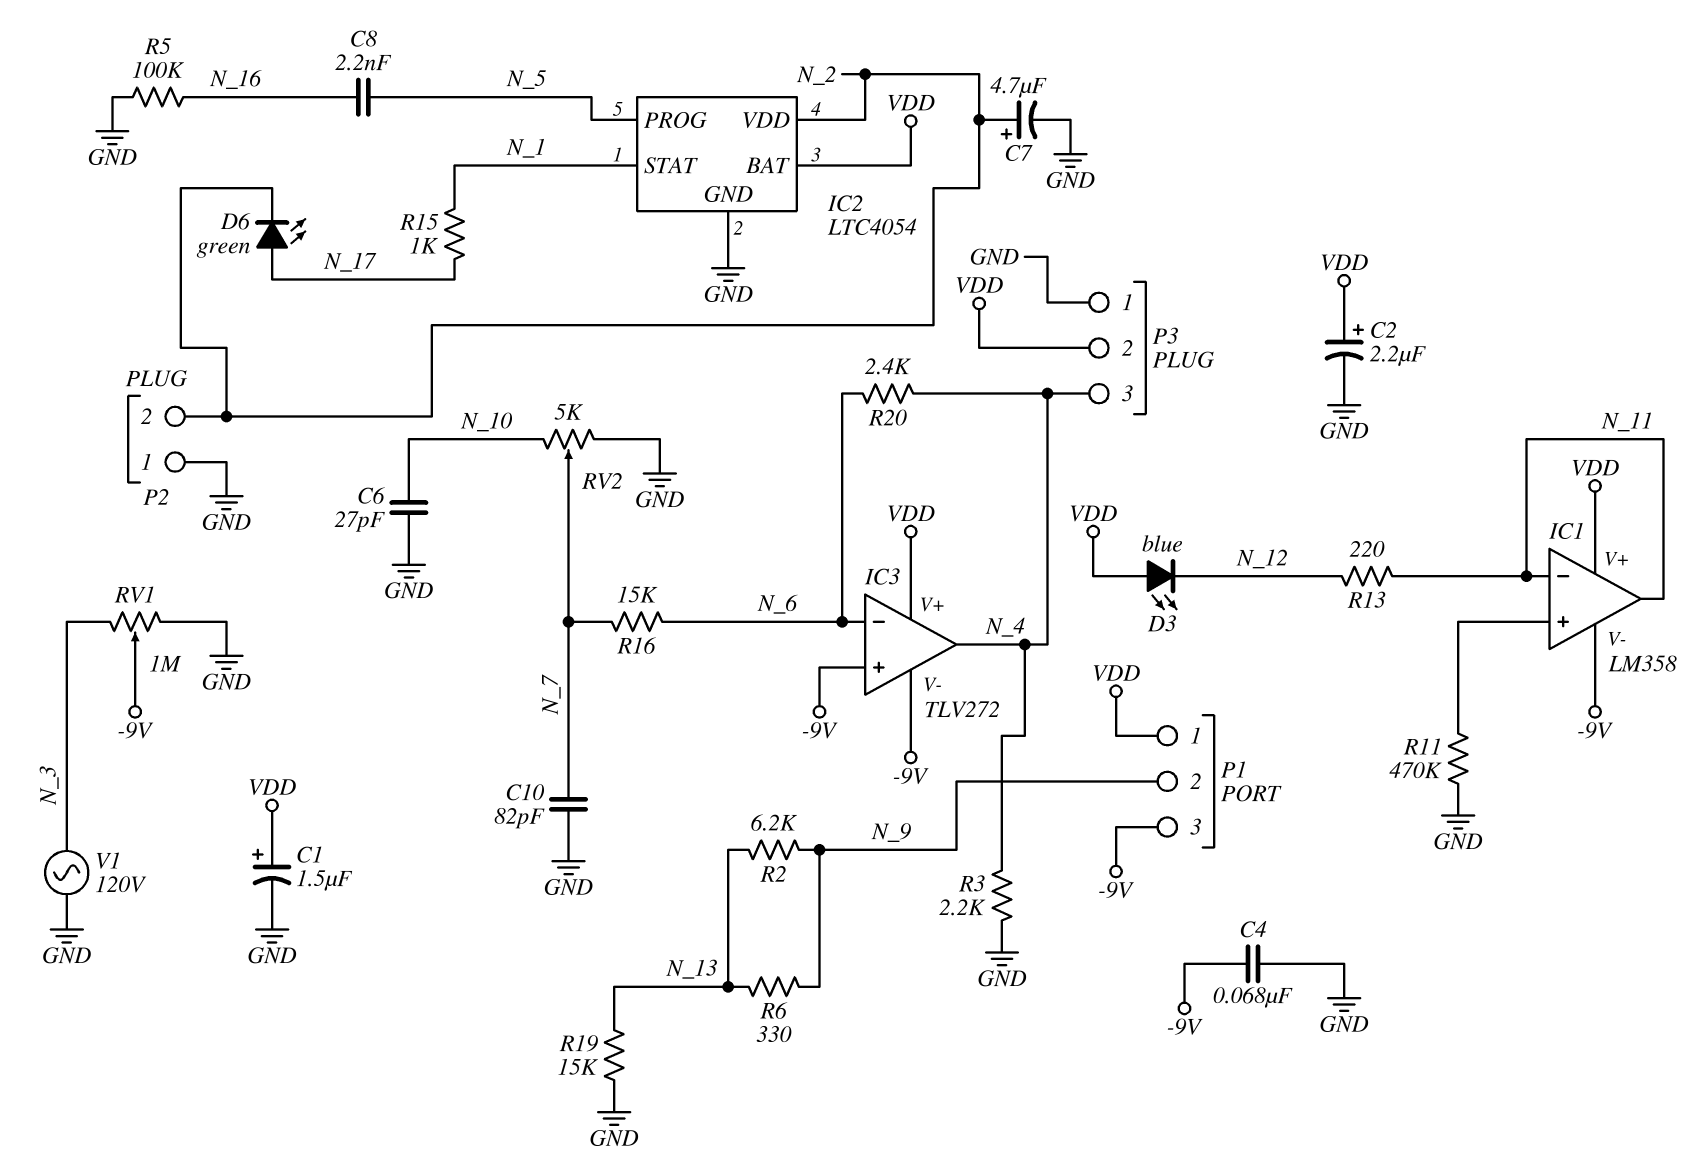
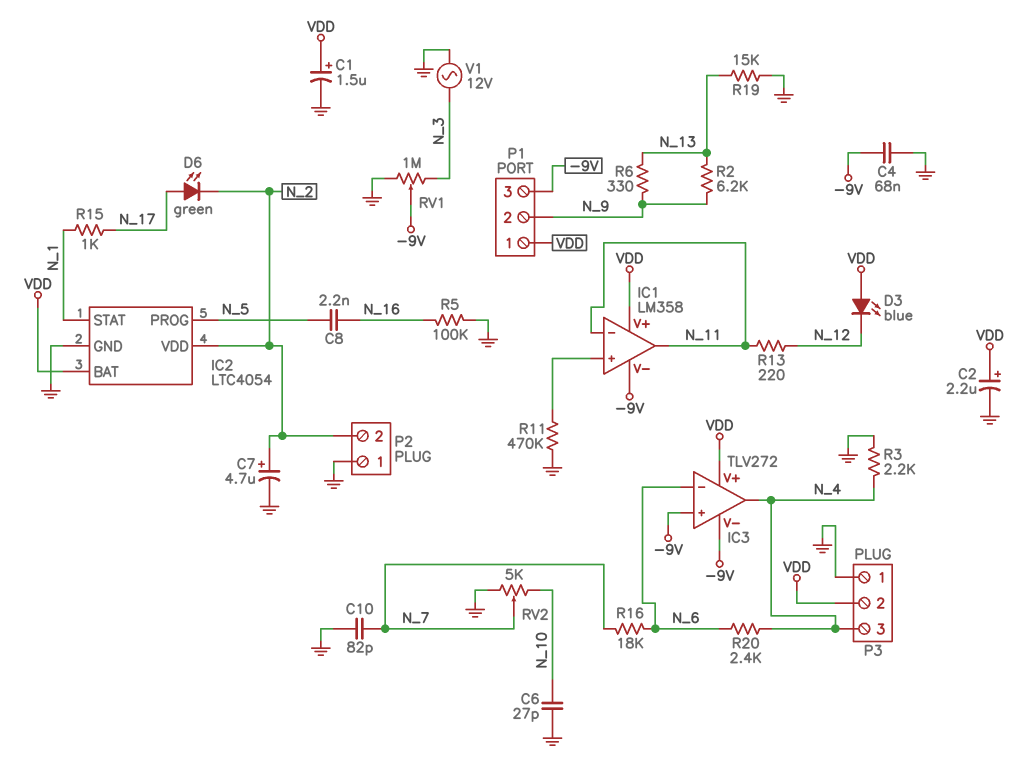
R16: 15k (N_6, N_7) -> 18k (N_6, N_7)
V1: AC 120V (GND, N_3) -> AC 12V (GND, N_3)

